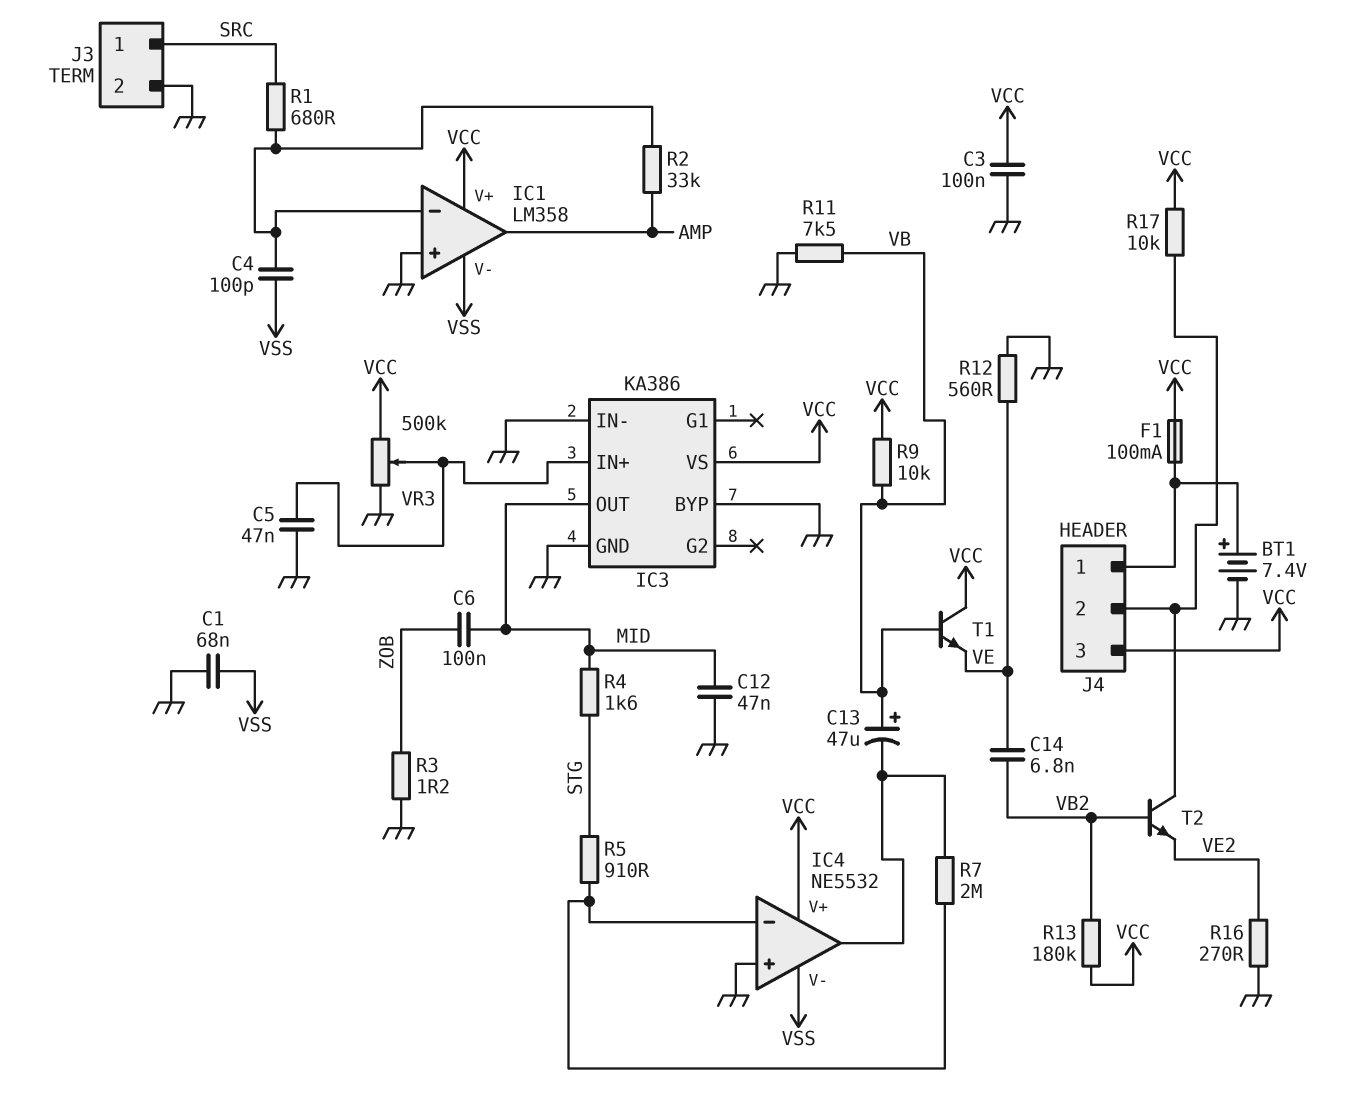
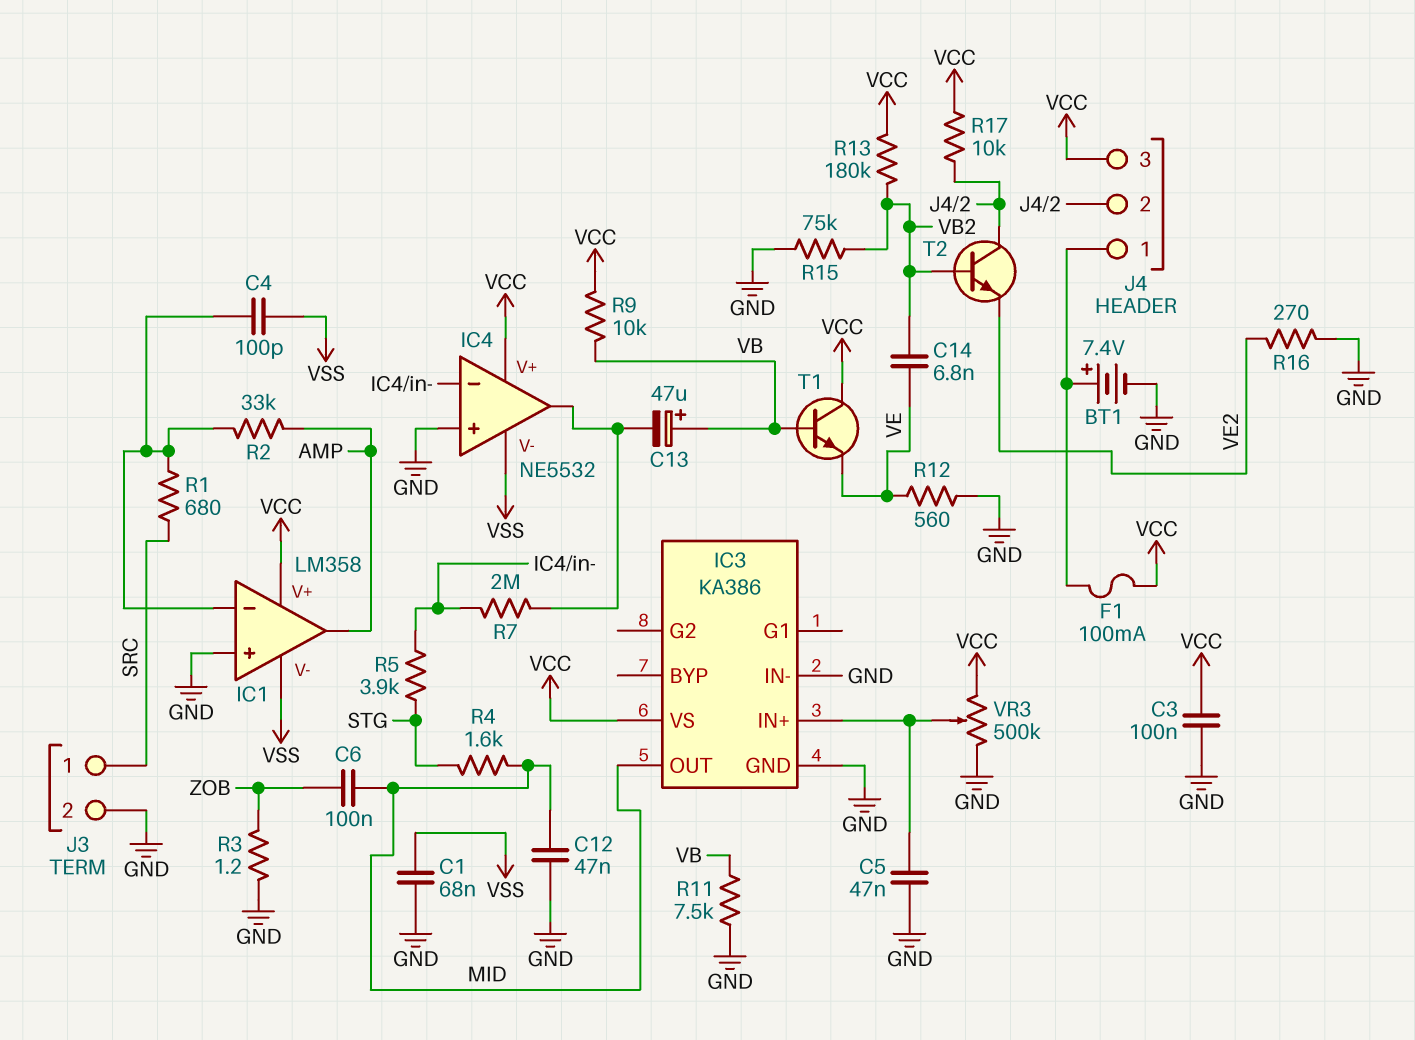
IC3 pin BYP: GND -> none
R5: 910 (IC4/in-, STG) -> 3.9k (IC4/in-, STG)
R15: none -> 75k (GND, VB2)

